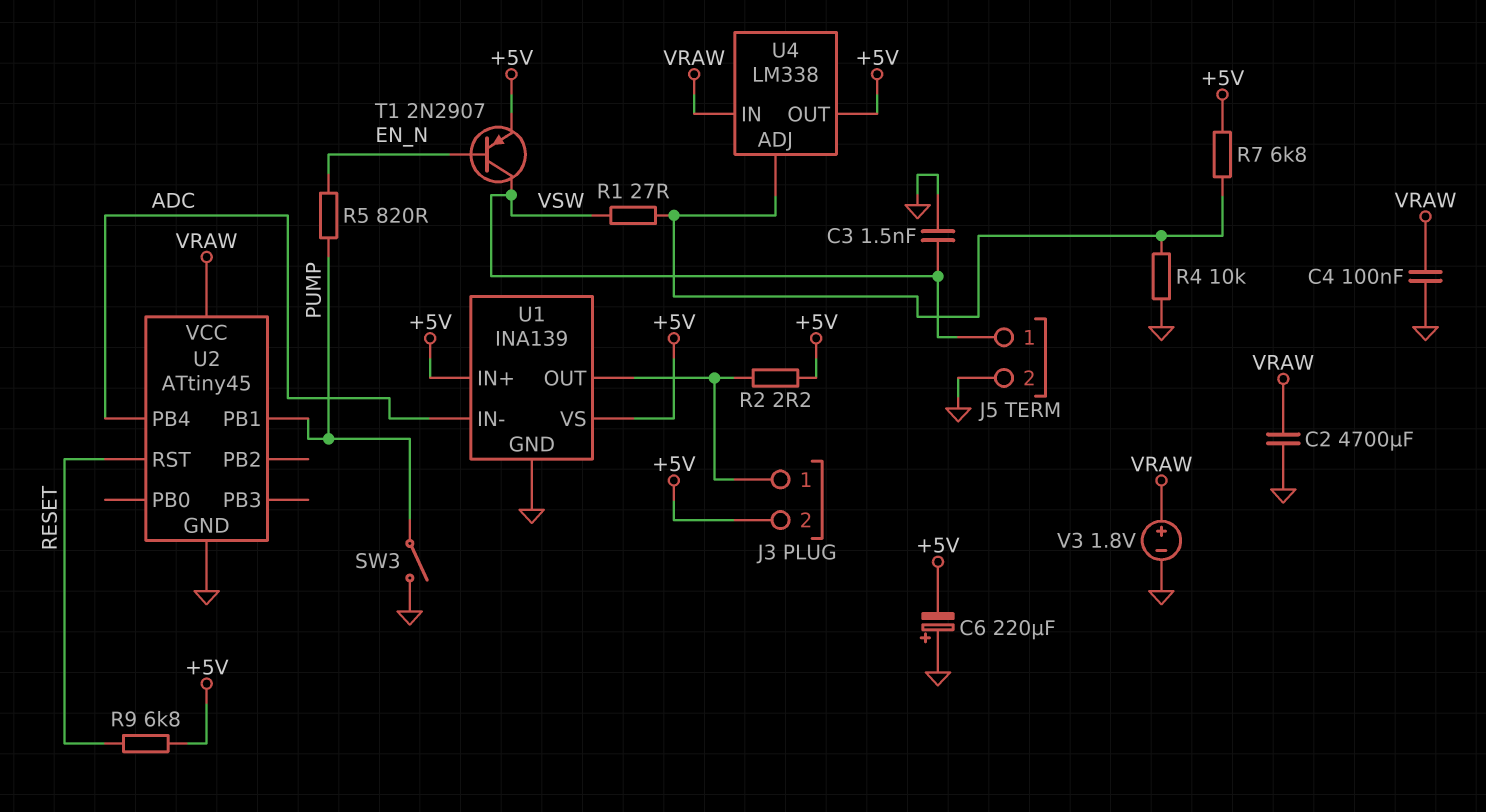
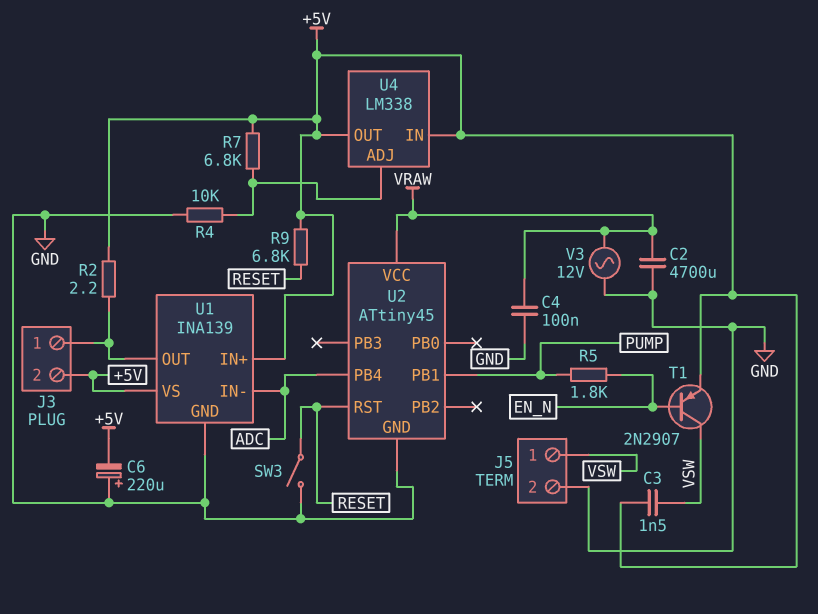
C3: 1.5nF (GND, VSW) -> 1.5nF (+5V, VSW)
R1: 27 (U4/ADJ, VSW) -> none
R5: 820 (EN_N, PUMP) -> 1.8k (EN_N, PUMP)
SW3: switch (GND, PUMP) -> switch (GND, RESET)
U4 pin IN: VRAW -> +5V
V3: 1.8V (plus VRAW, minus GND) -> AC 12V (GND, VRAW)

